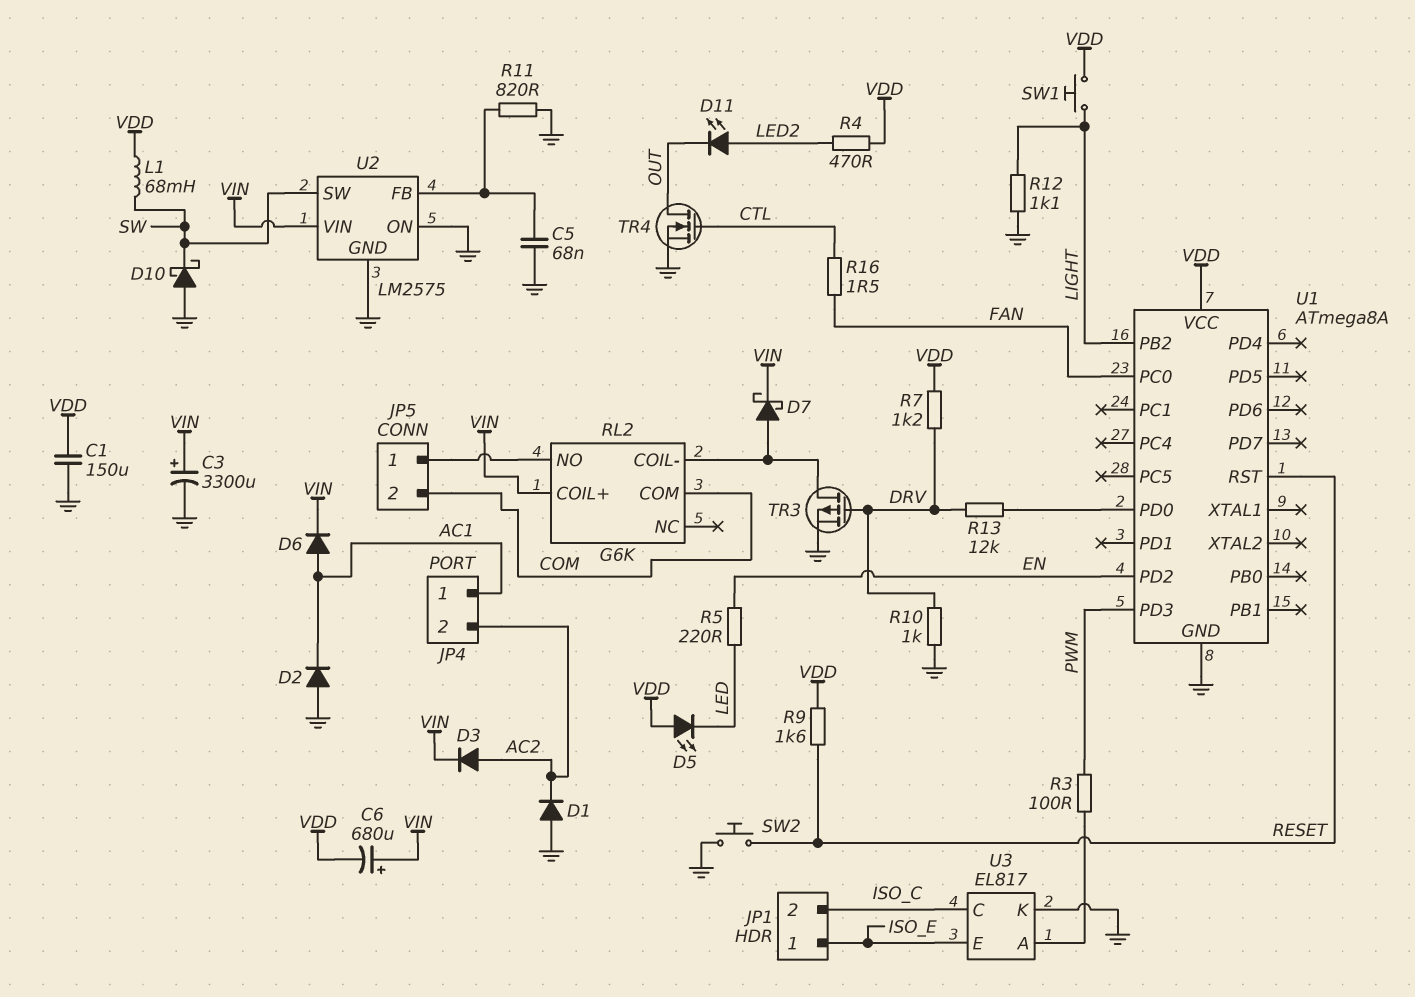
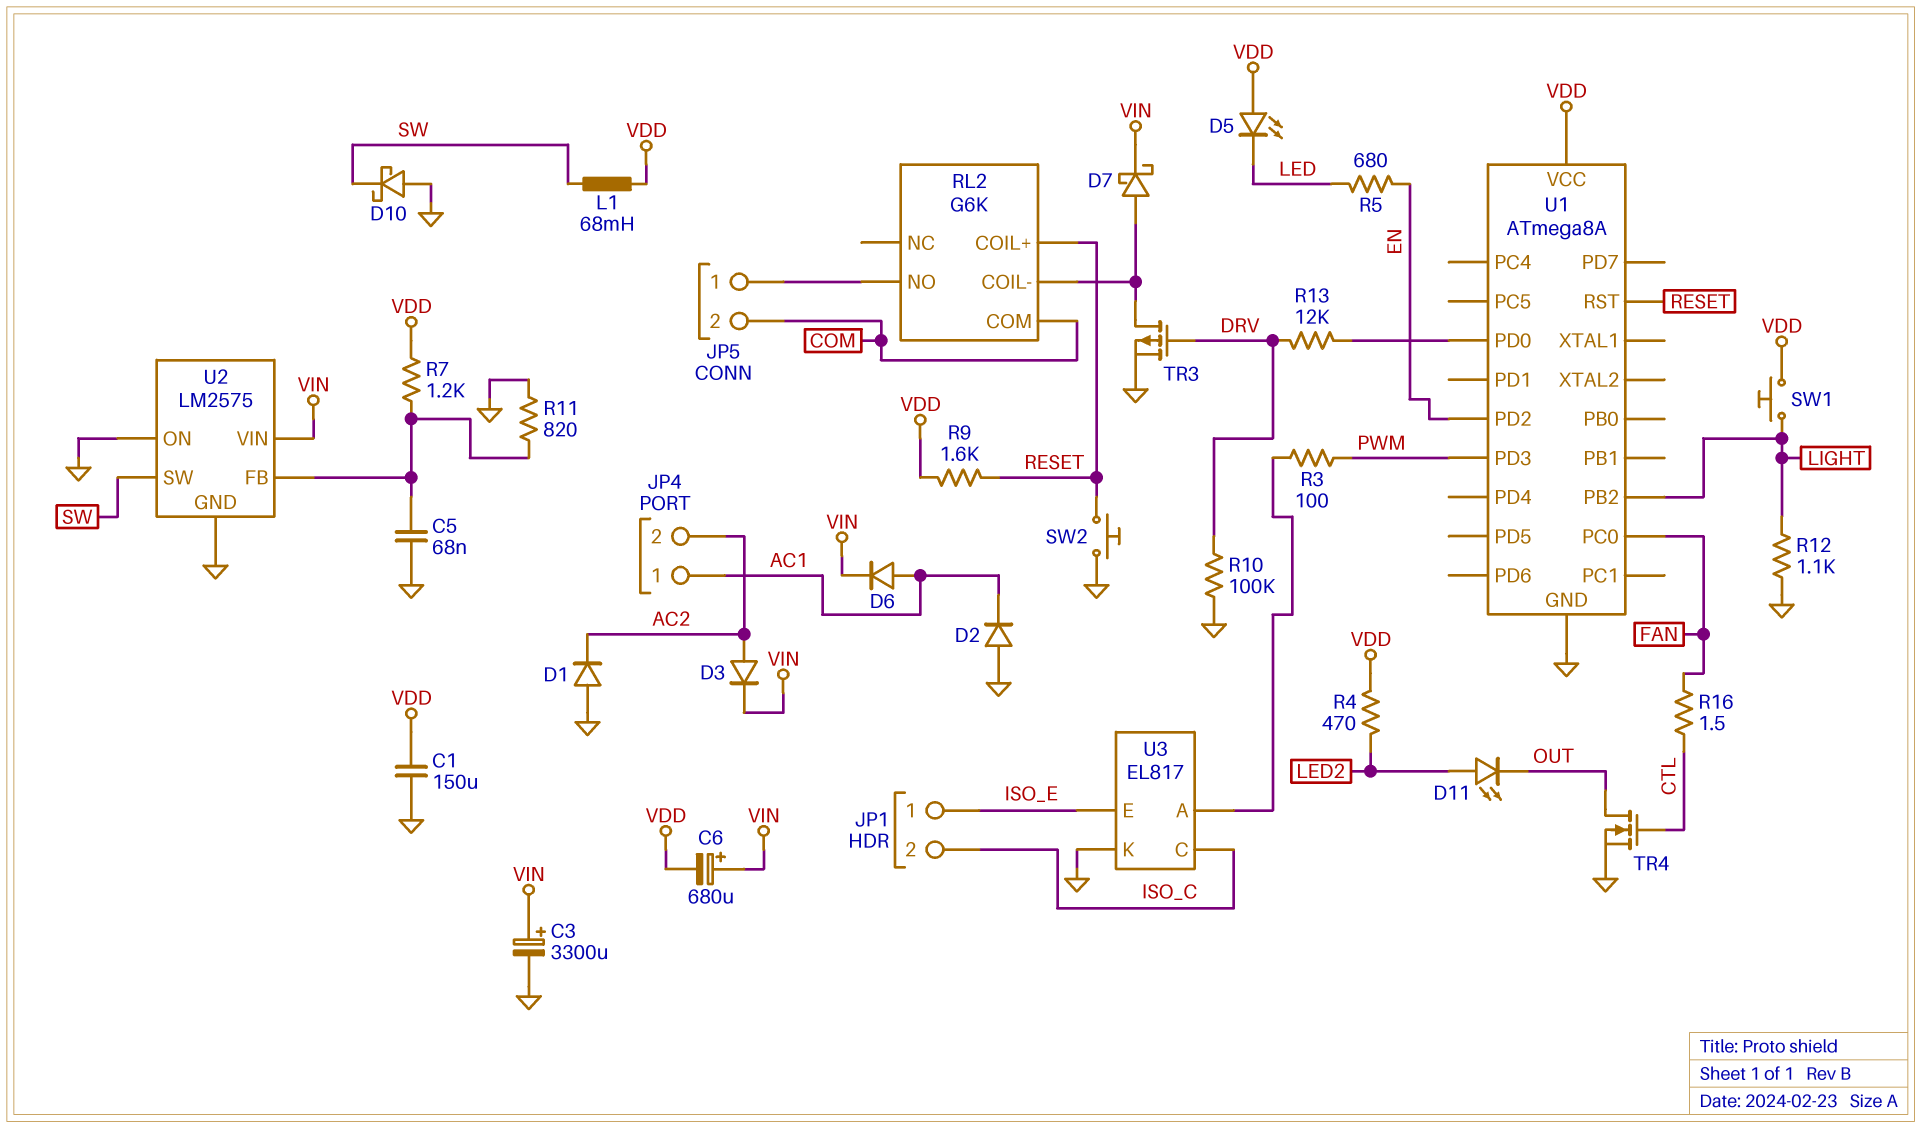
R5: 220 (EN, LED) -> 680 (EN, LED)
R7: 1.2k (DRV, VDD) -> 1.2k (U2/FB, VDD)
R10: 1k (DRV, GND) -> 100k (DRV, GND)
RL2 pin COIL+: VIN -> RESET

